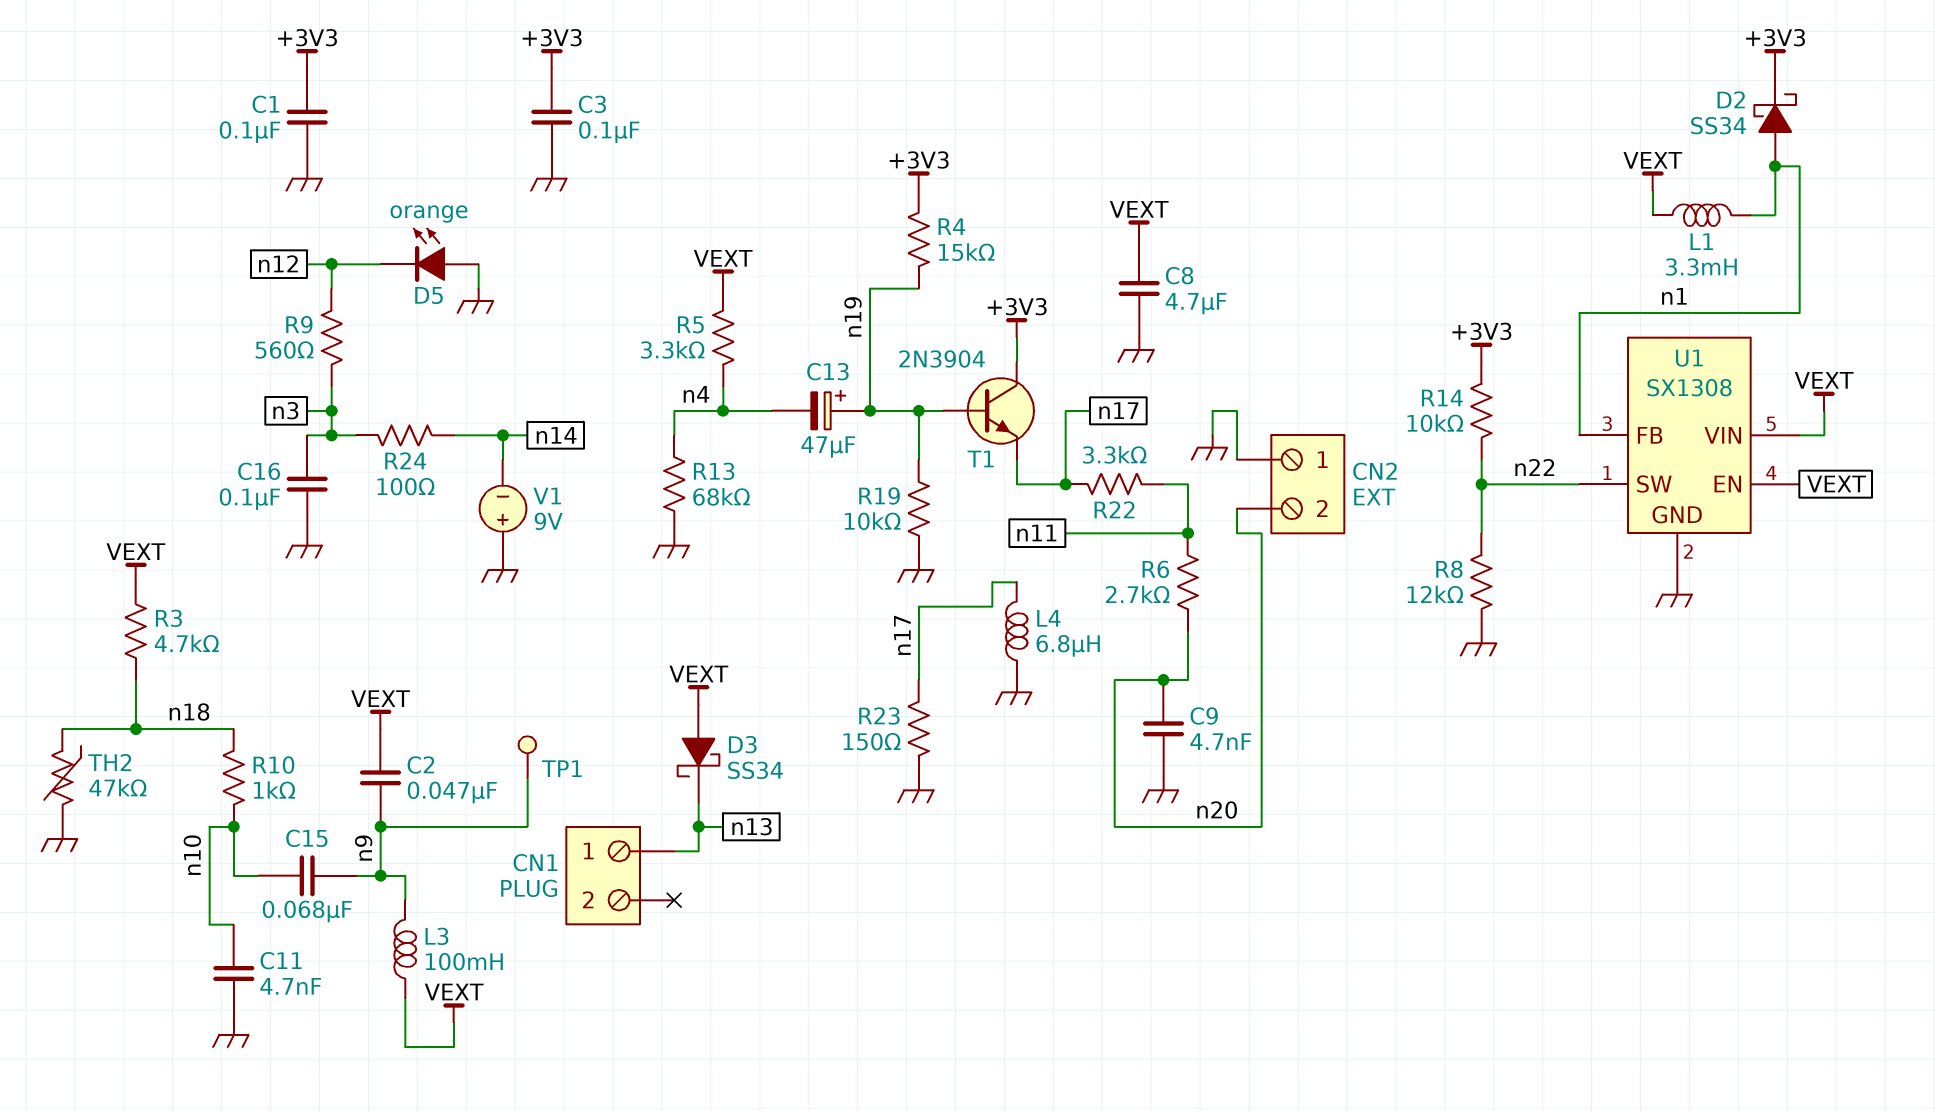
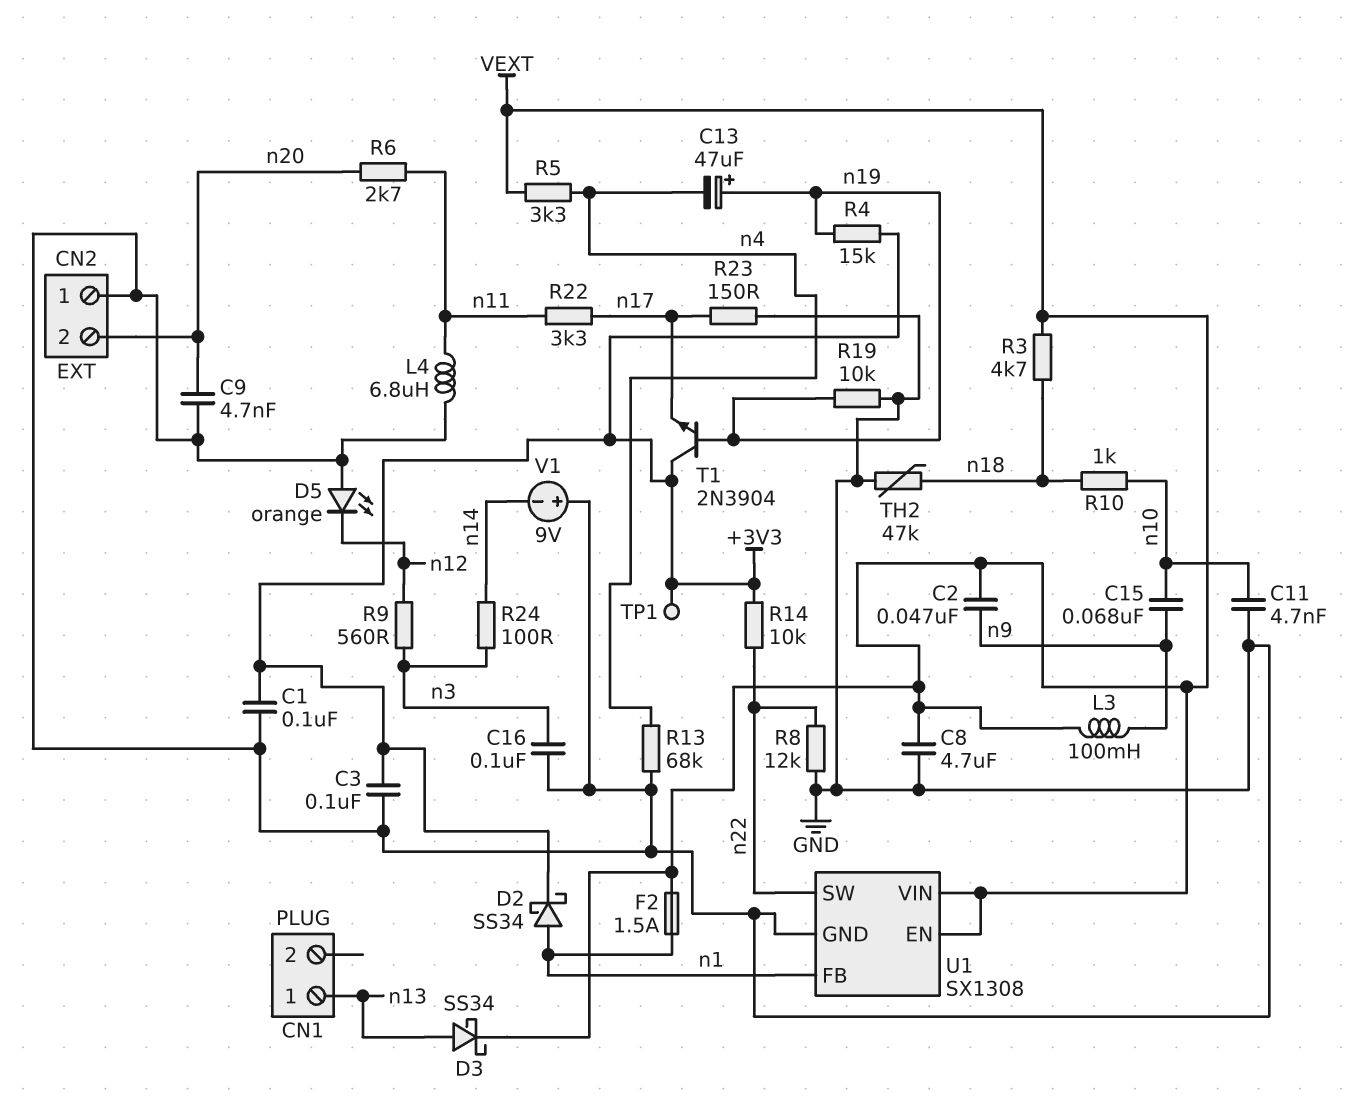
D3: schottky SS34 (A VEXT, K n13) -> schottky SS34 (A n13, K VEXT)
F2: none -> 1.5A (VEXT, n1)
L1: 3.3mH (VEXT, n1) -> none
L4: 6.8uH (GND, n17) -> 6.8uH (GND, n11)
TP1: test point (n9) -> test point (+3V3)

